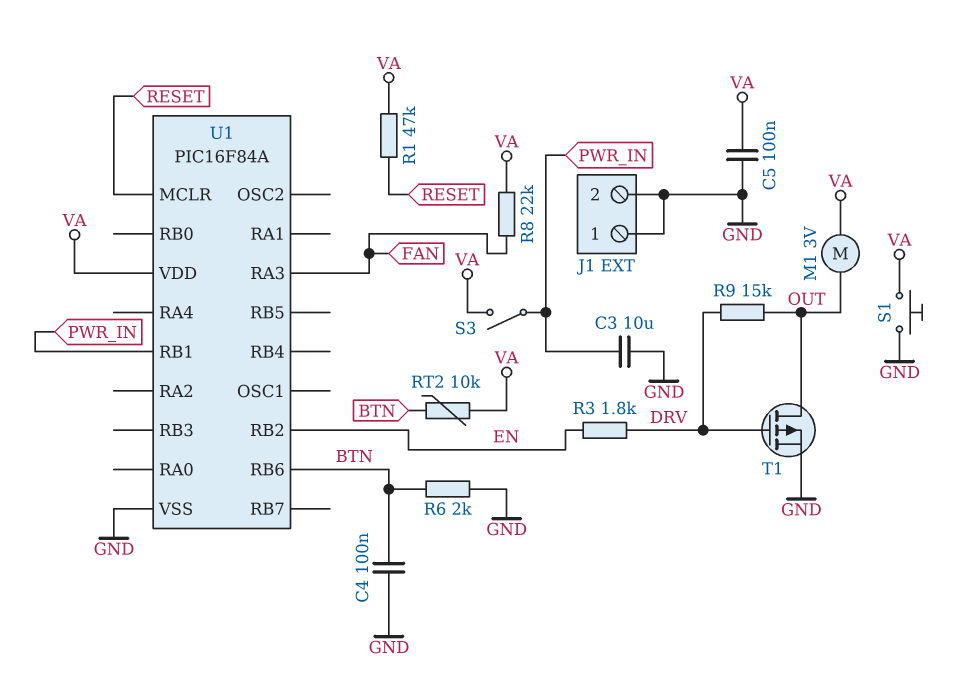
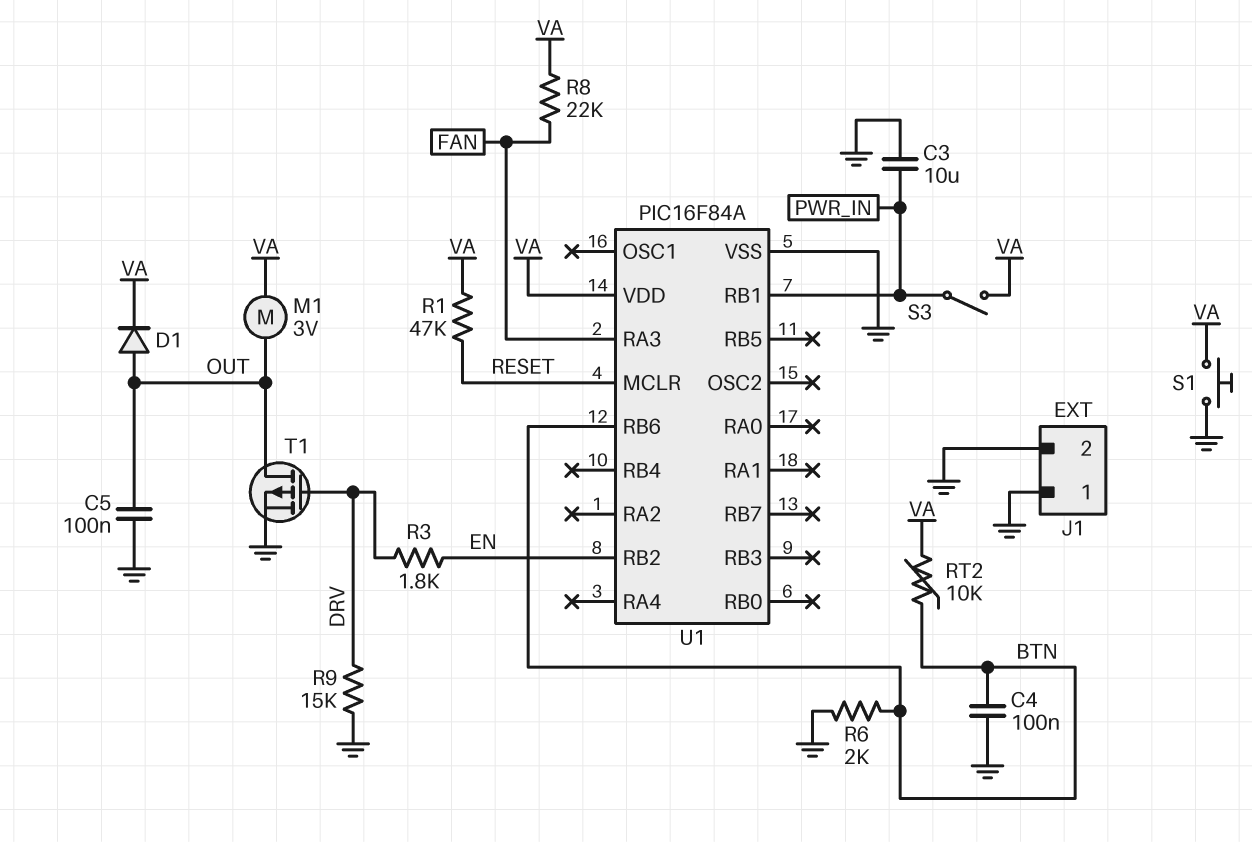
C5: 100nF (GND, VA) -> 100nF (GND, OUT)
D1: none -> diode (A OUT, K VA)
R9: 15k (DRV, OUT) -> 15k (DRV, GND)

